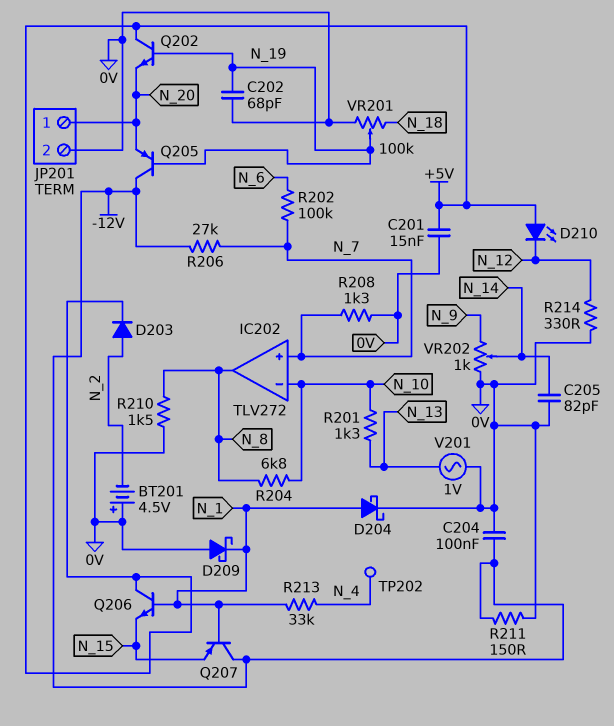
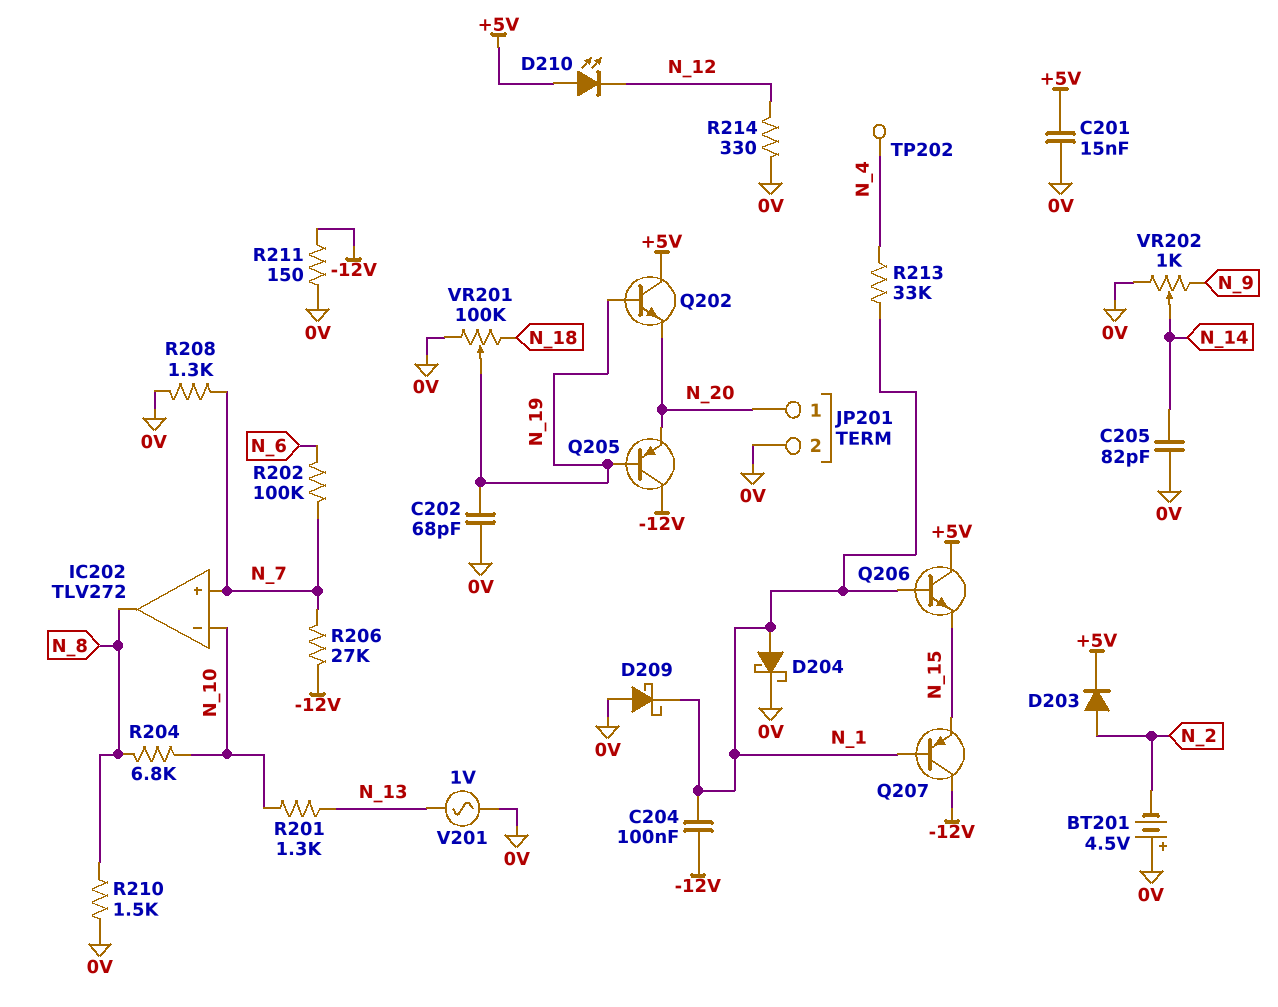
C204: 100nF (-12V, 0V) -> 100nF (-12V, N_1)

